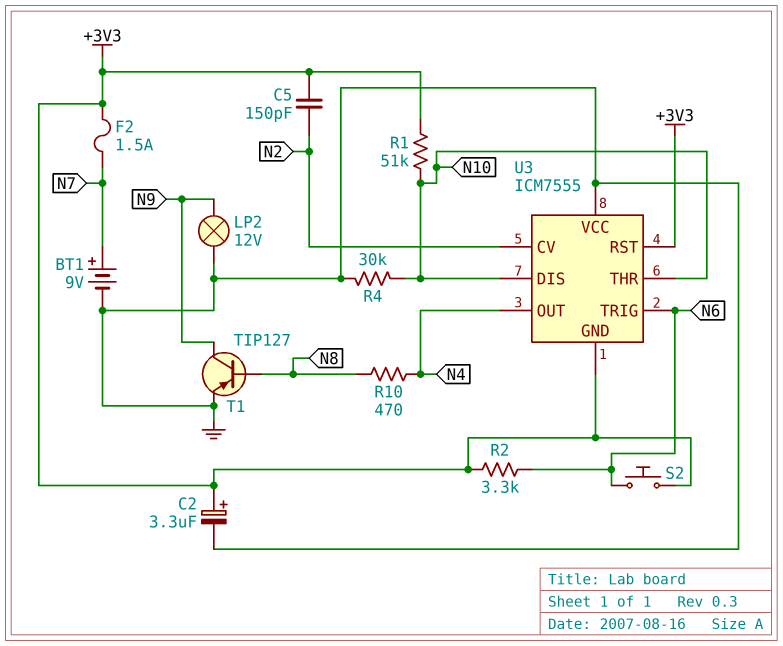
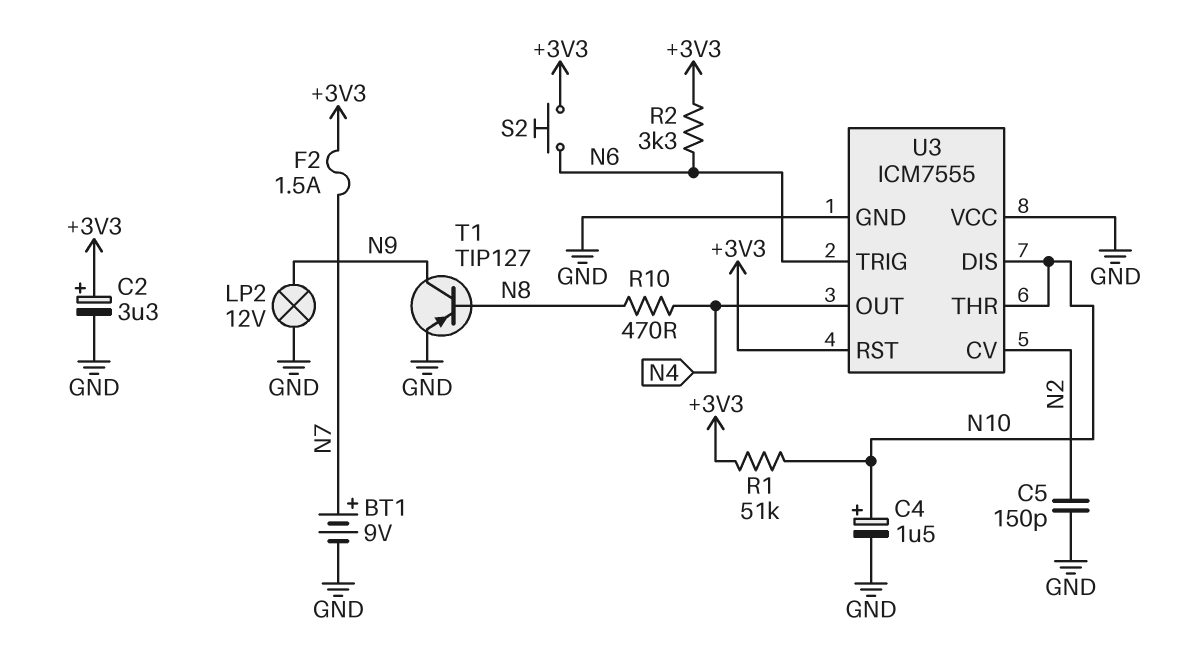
C4: none -> 1.5uF (plus N10, minus GND)
C5: 150pF (+3V3, N2) -> 150pF (GND, N2)
R4: 30k (GND, N10) -> none
U3 pin GND: +3V3 -> GND

